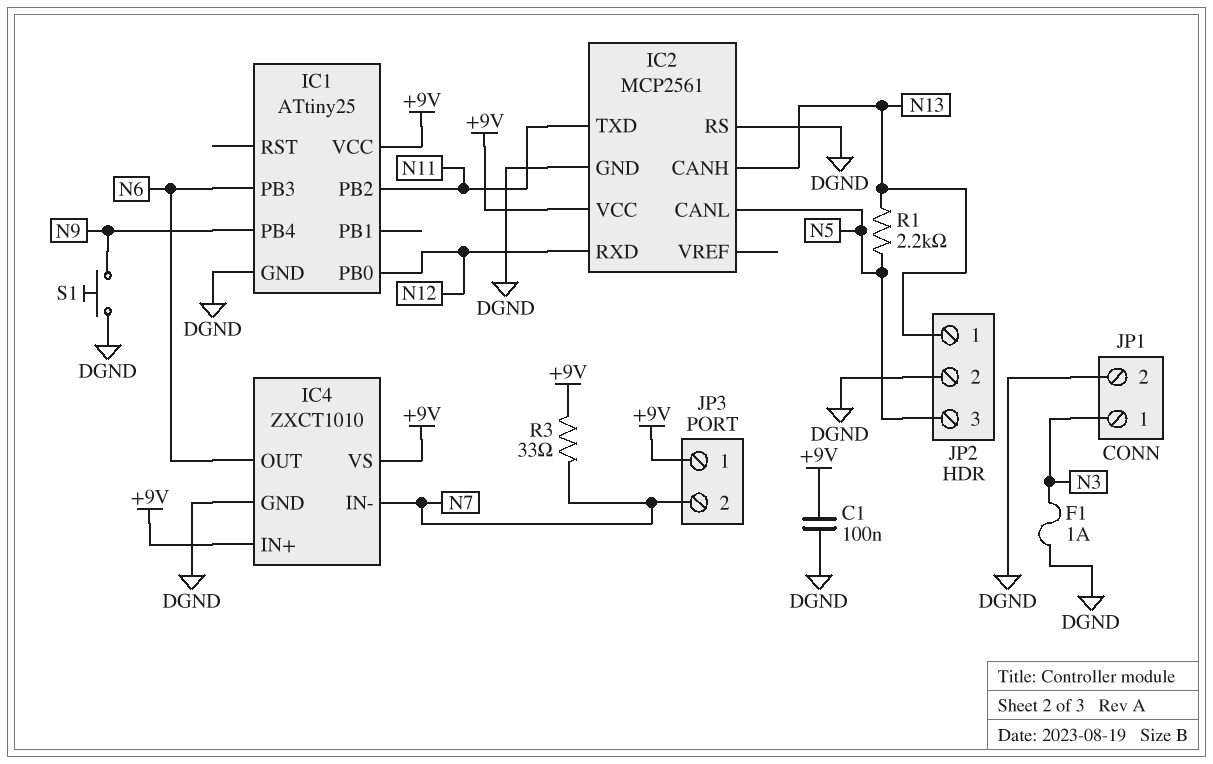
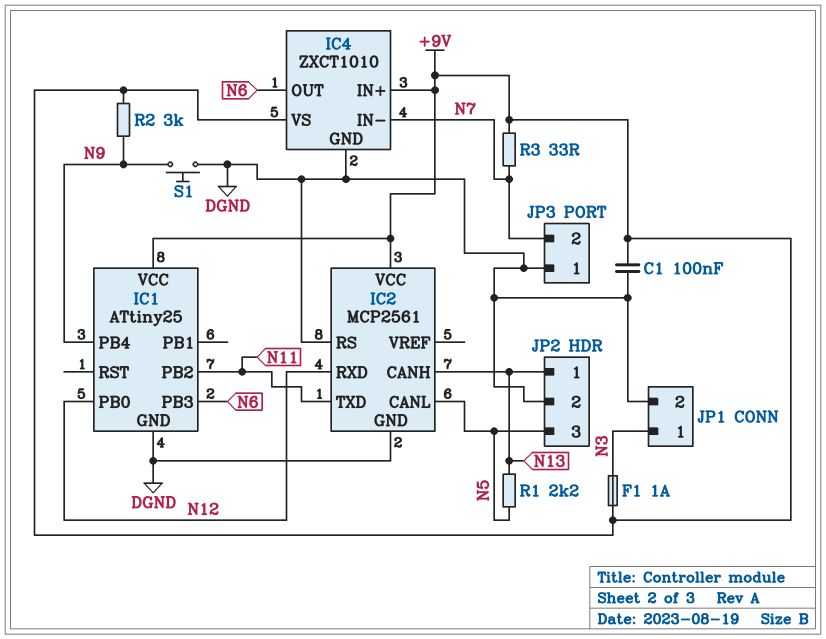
F1: 1A (DGND, N3) -> 1A (+9V, N3)
JP3 pin 1: +9V -> DGND
R2: none -> 3k (+9V, N9)

